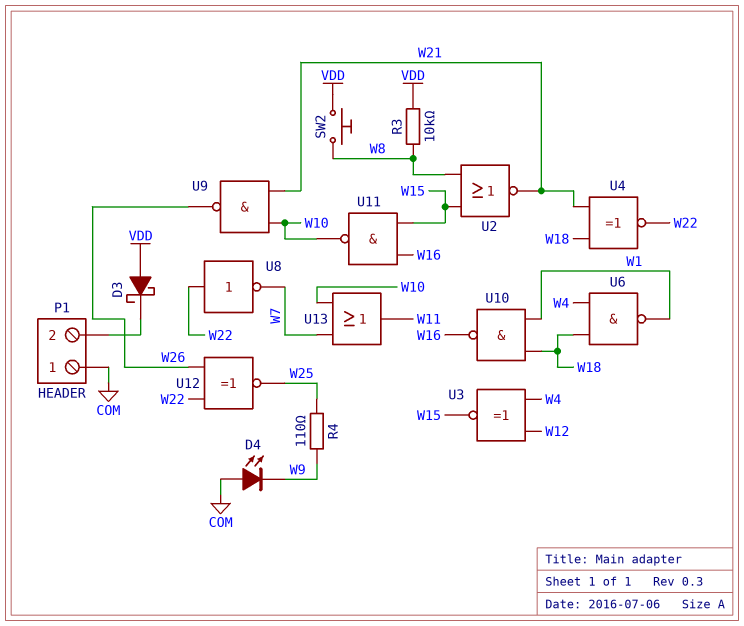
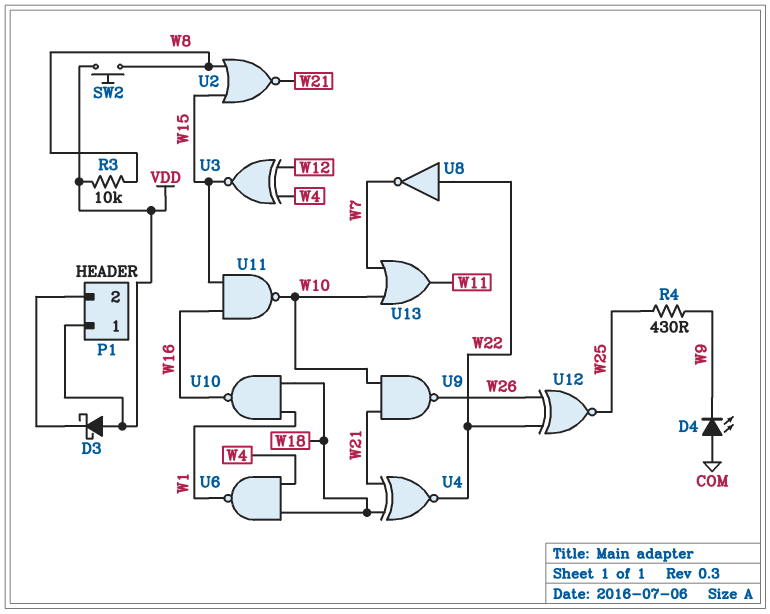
P1 pin 1: COM -> VDD
R4: 110 (W9, W25) -> 430 (W9, W25)

